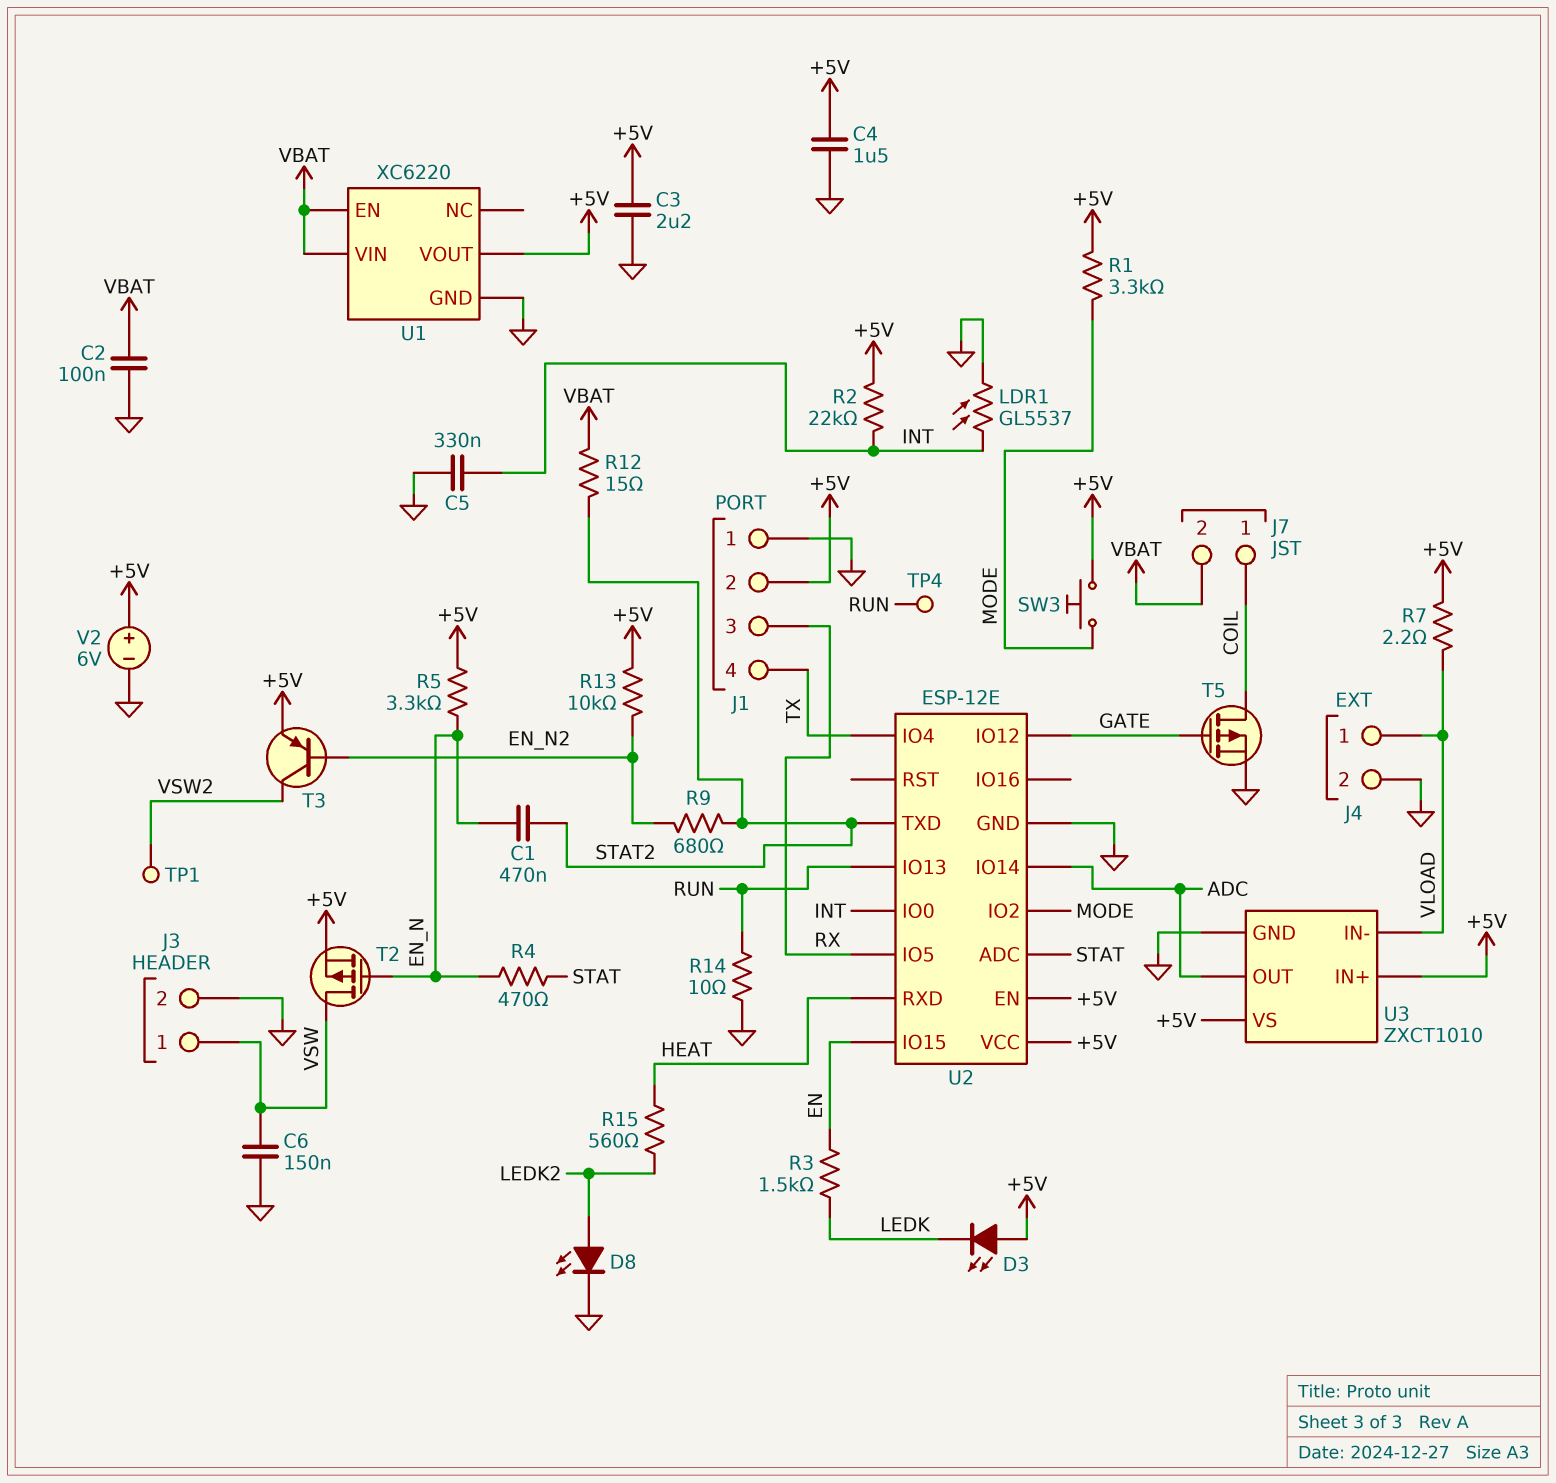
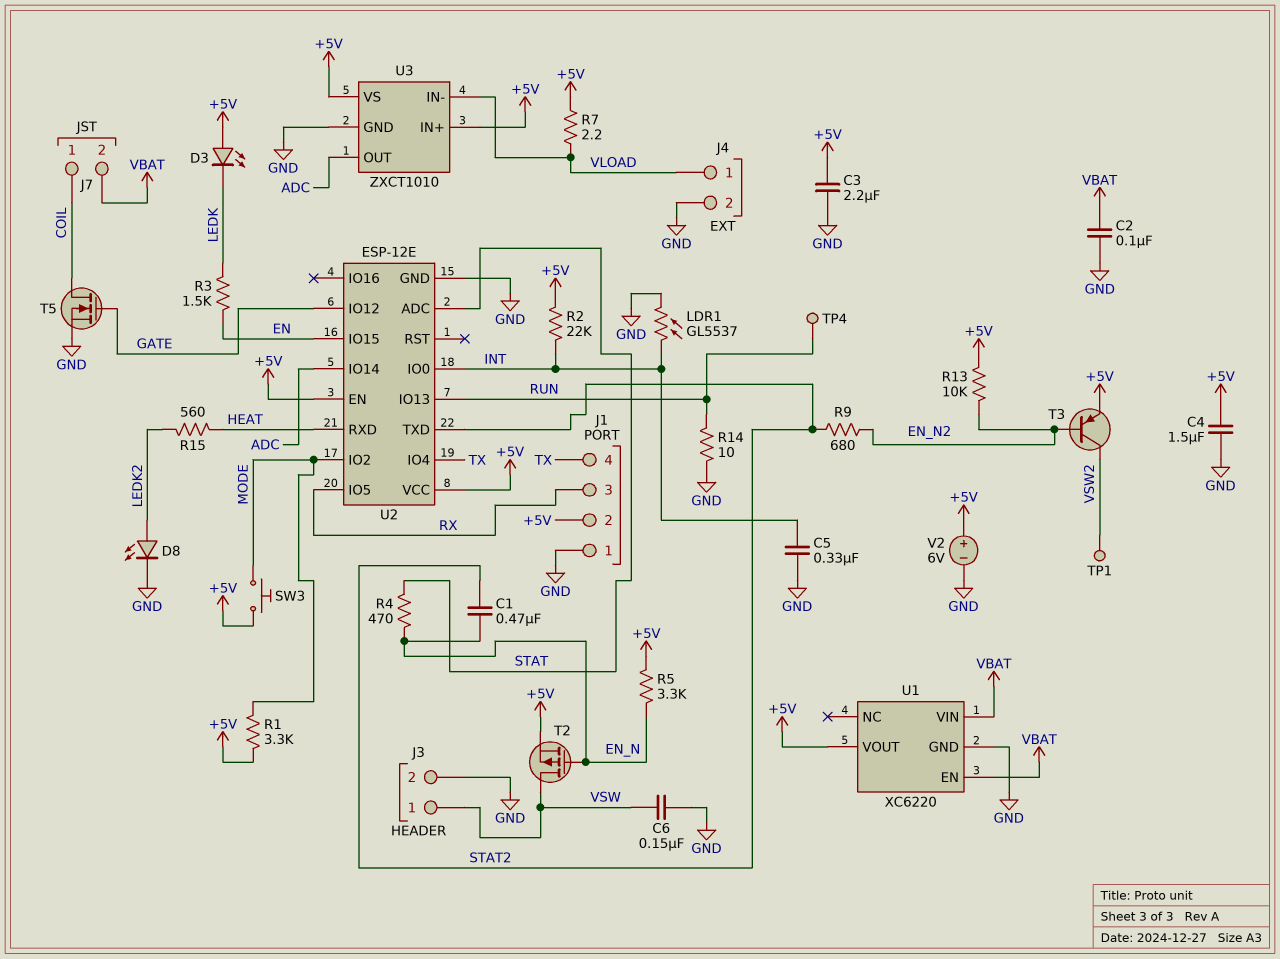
R12: 15 (STAT2, VBAT) -> none
T5: PMOS (G GATE, D COIL, S GND) -> NMOS (G GATE, D COIL, S GND)

